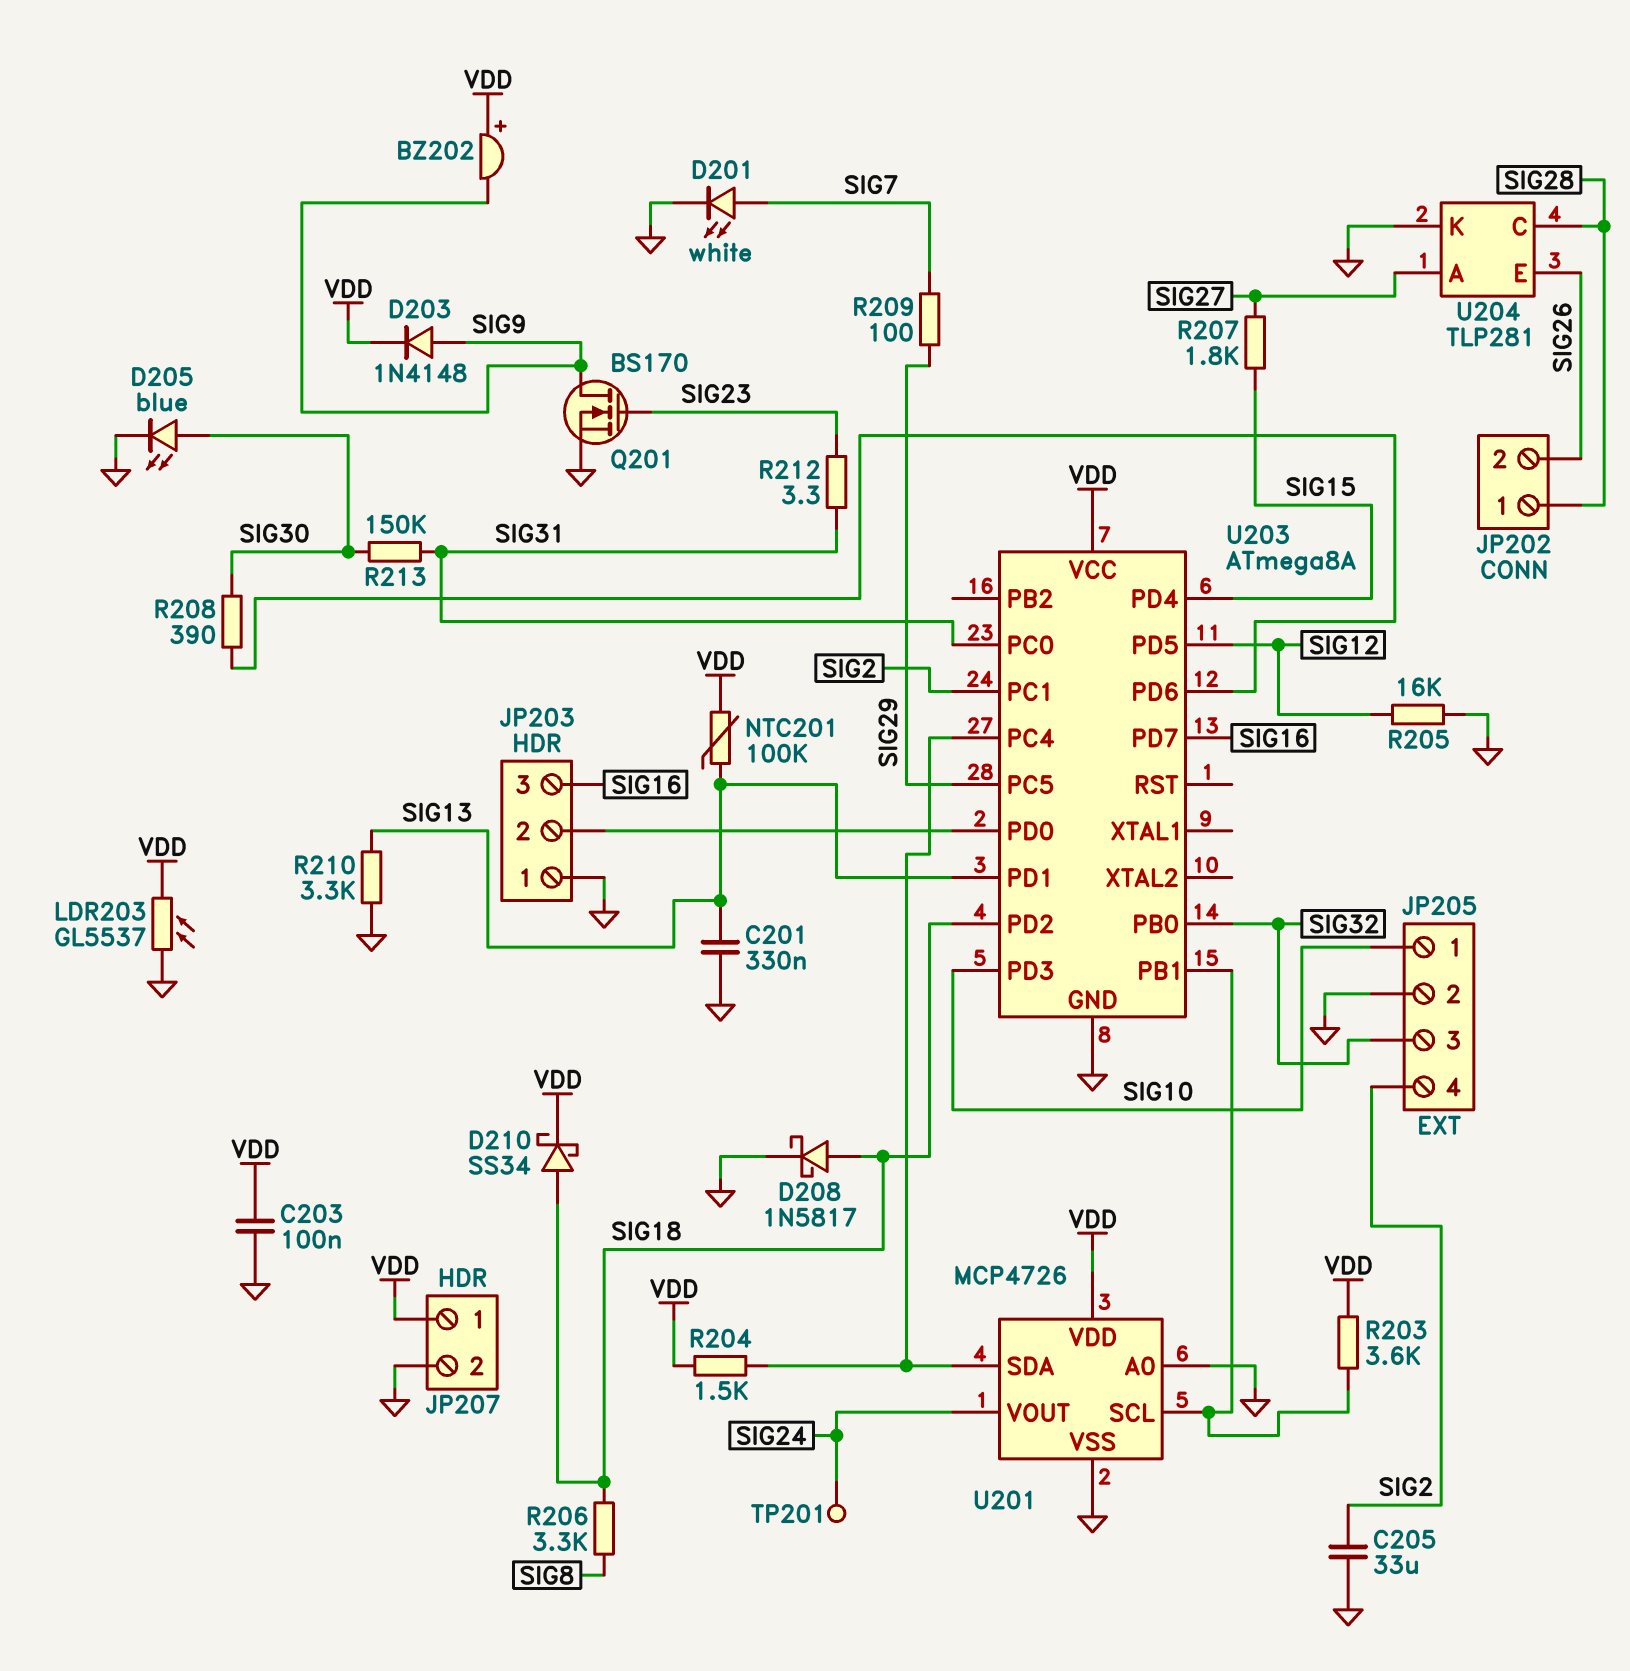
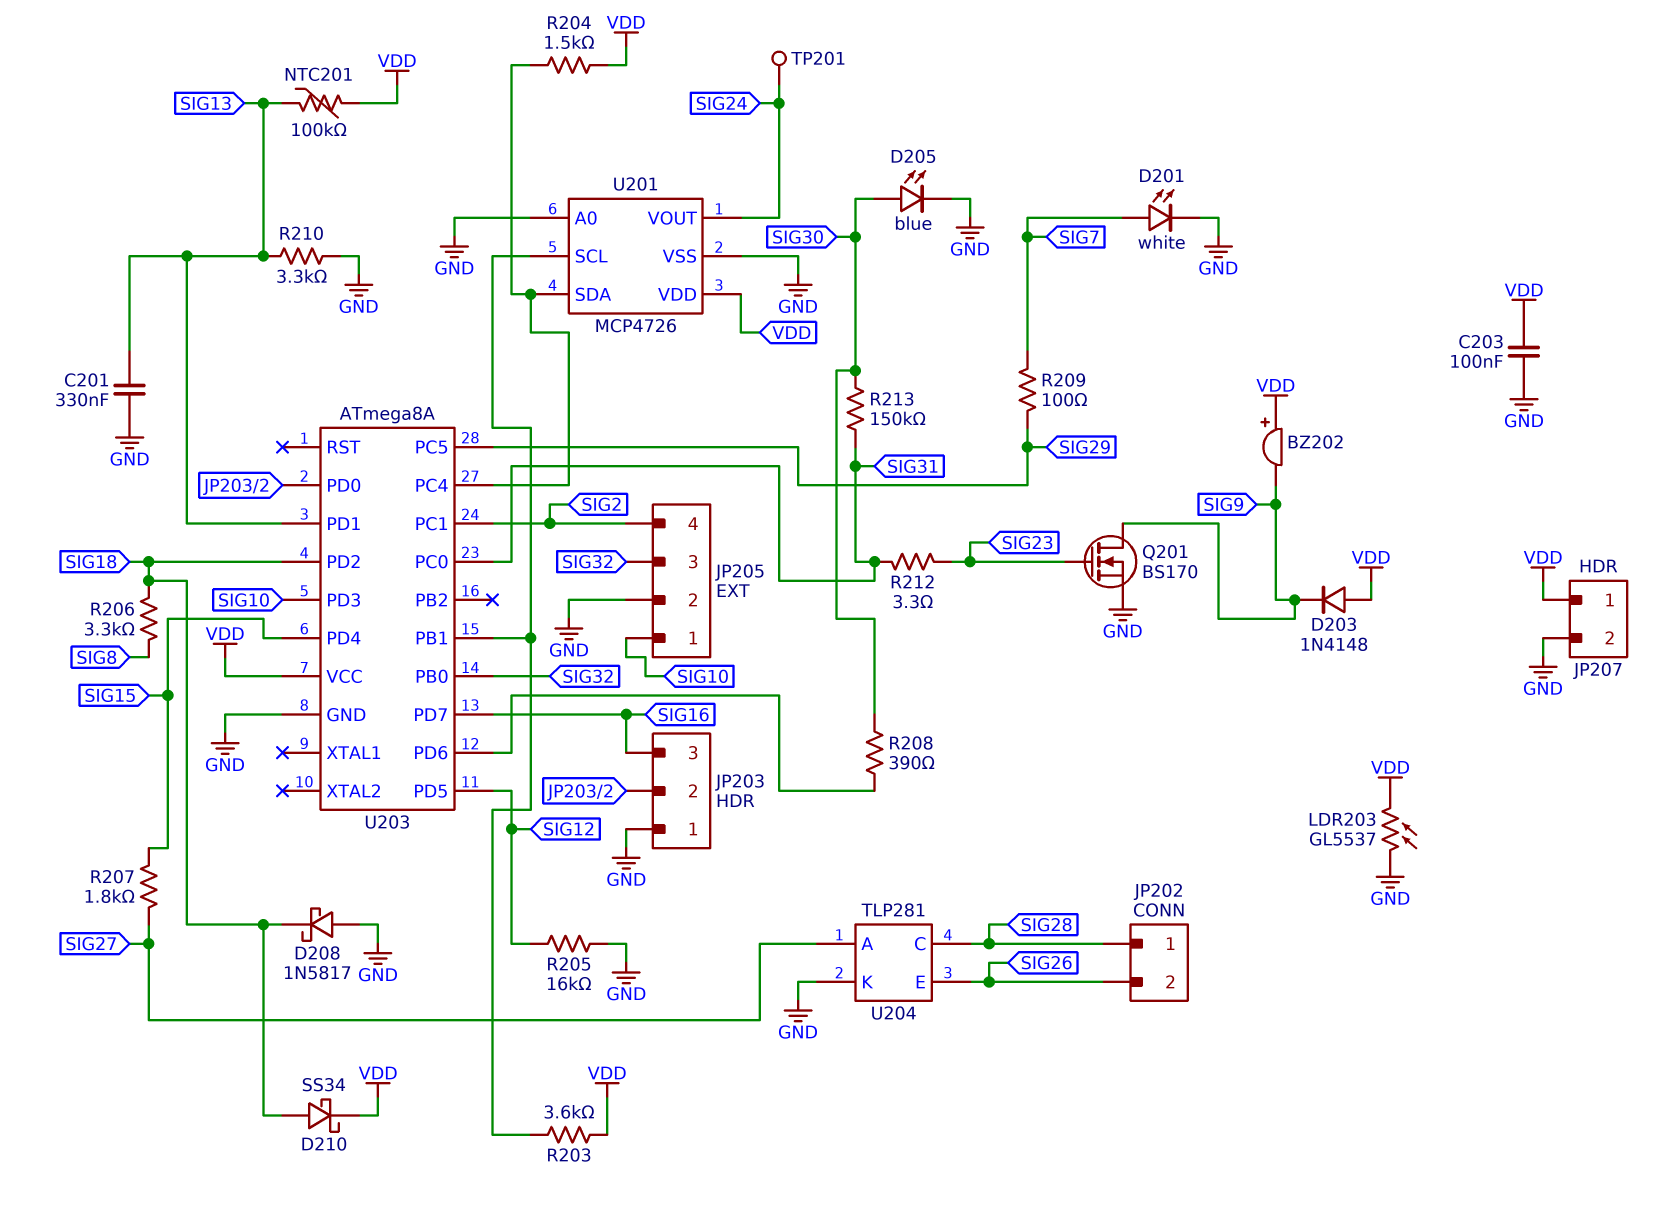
C205: 33uF (GND, SIG2) -> none
D203: diode 1N4148 (A SIG9, K VDD) -> diode 1N4148 (A VDD, K SIG9)
D208: schottky 1N5817 (A SIG18, K GND) -> schottky 1N5817 (A GND, K SIG18)

